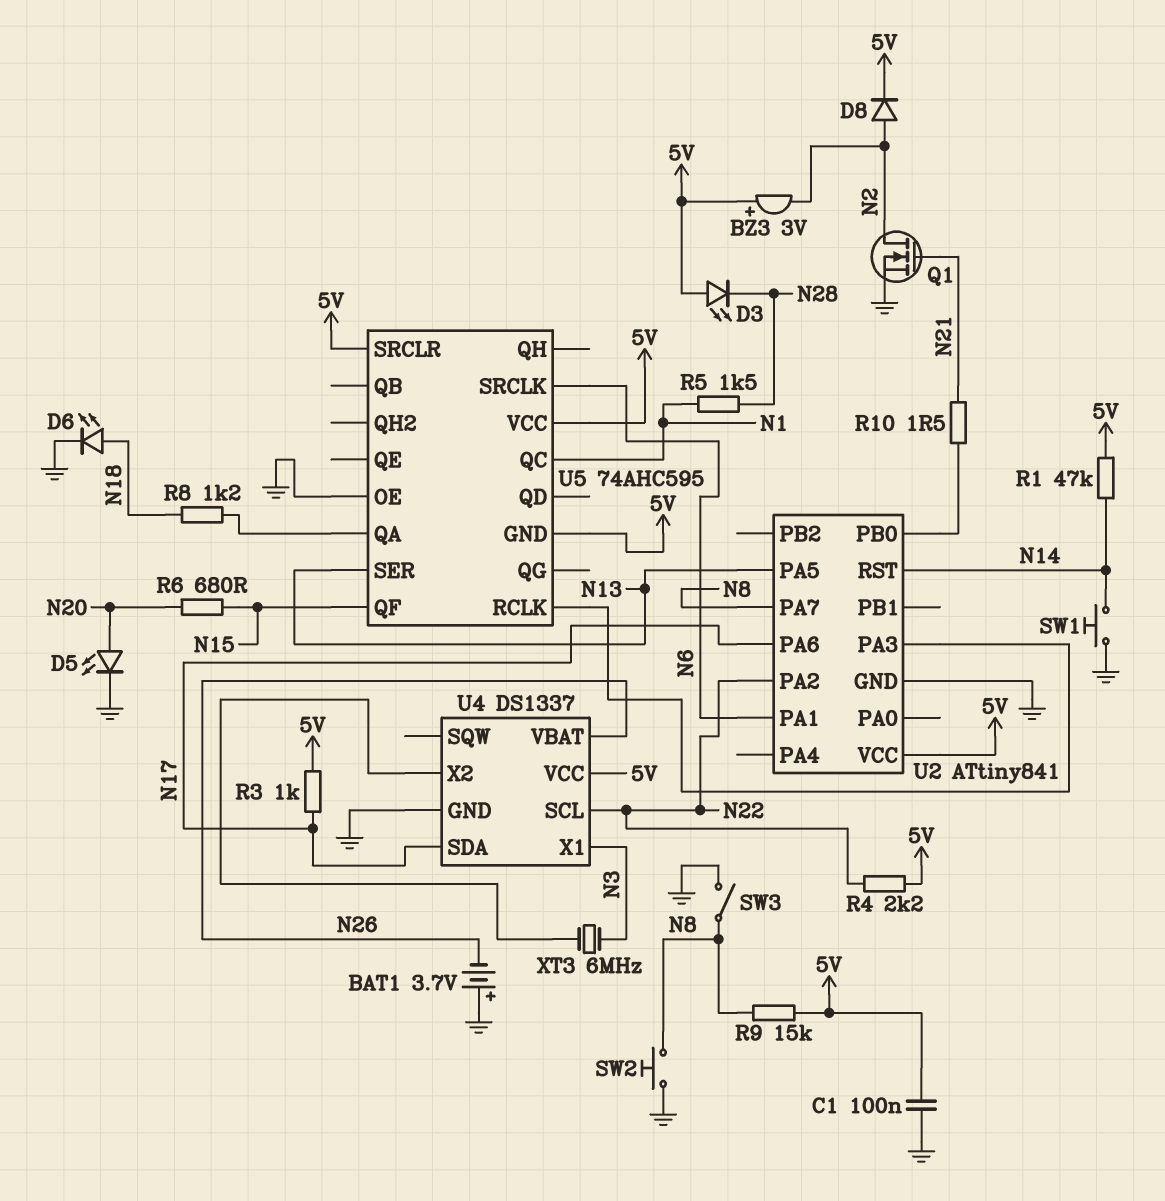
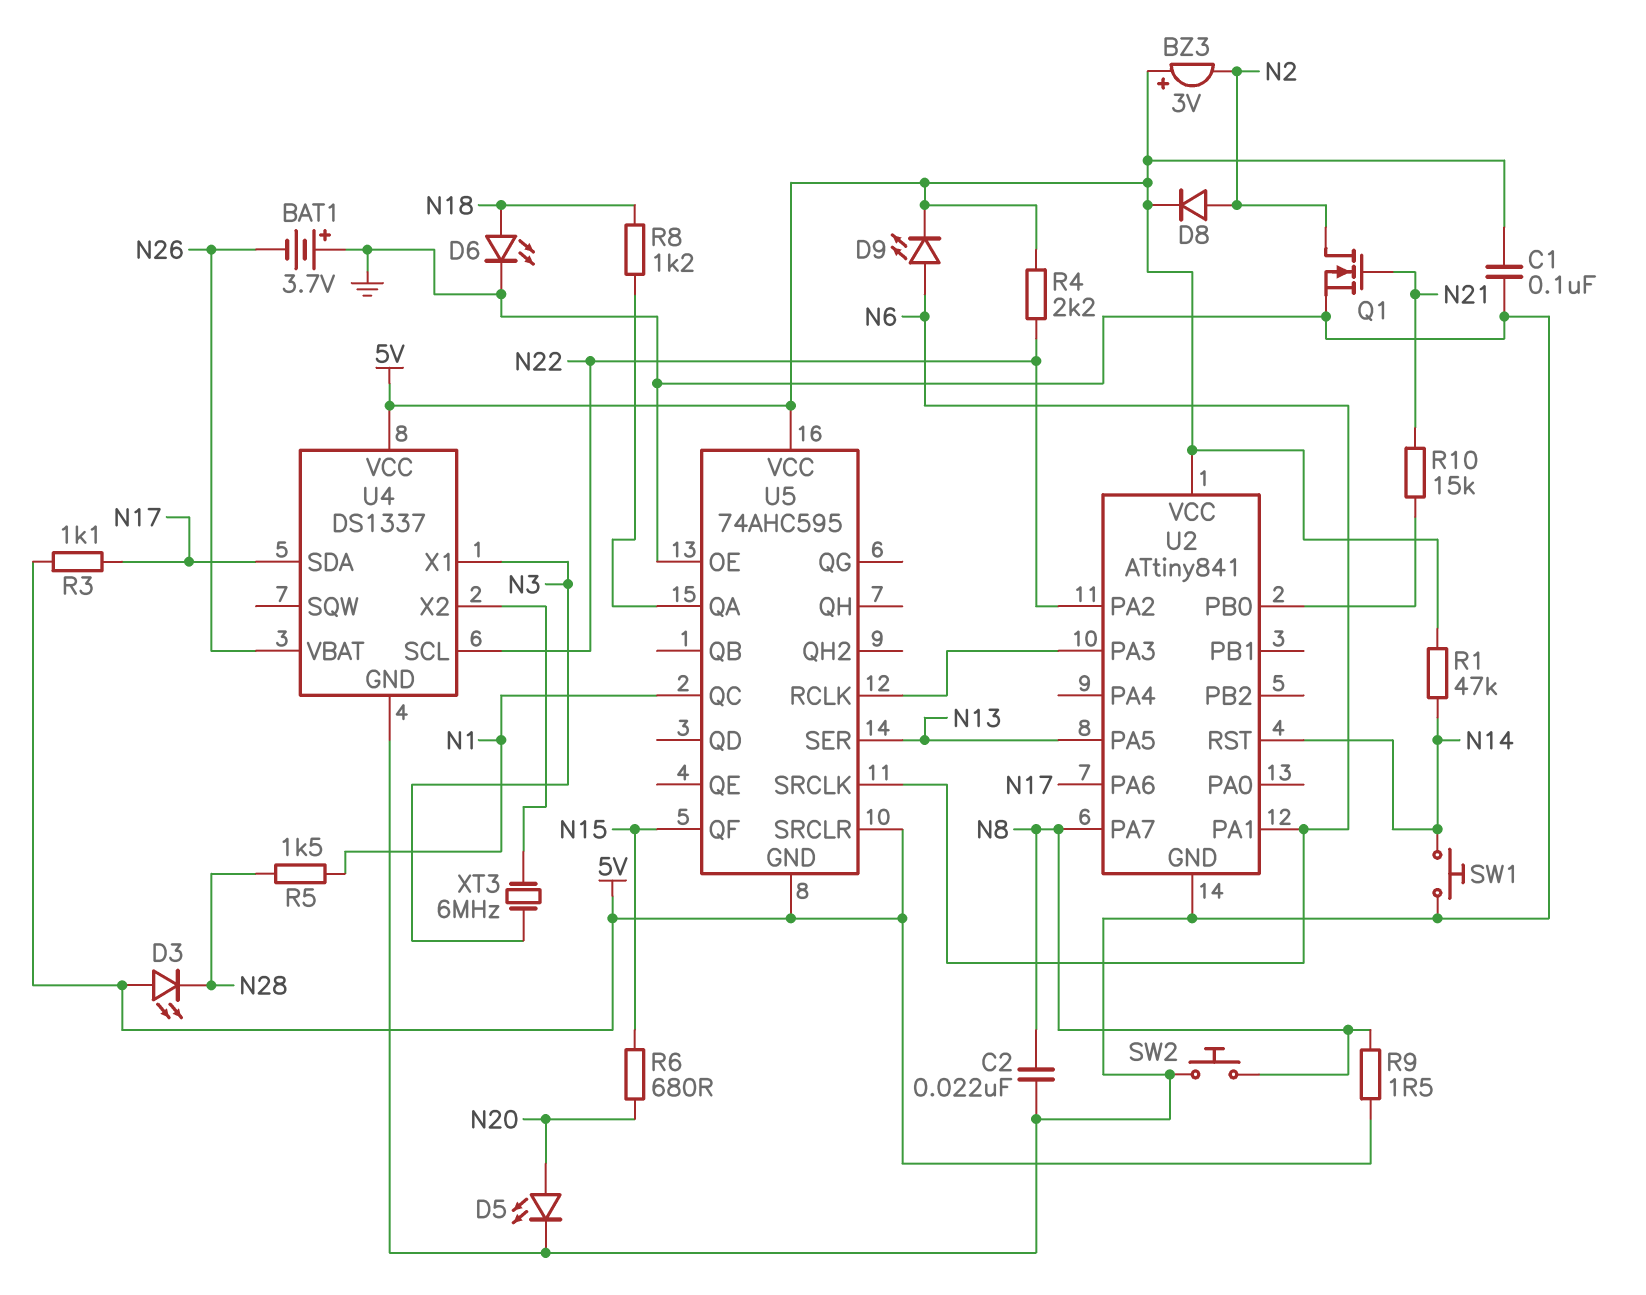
C2: none -> 22nF (GND, N8)
D9: none -> LED (A N6, K 5V)
R3: 1k (5V, N17) -> 1.1k (5V, N17)
R9: 15k (5V, N8) -> 1.5 (5V, N8)
R10: 1.5 (N21, U2/PB0) -> 15k (N21, U2/PB0)
SW3: switch (GND, N8) -> none

